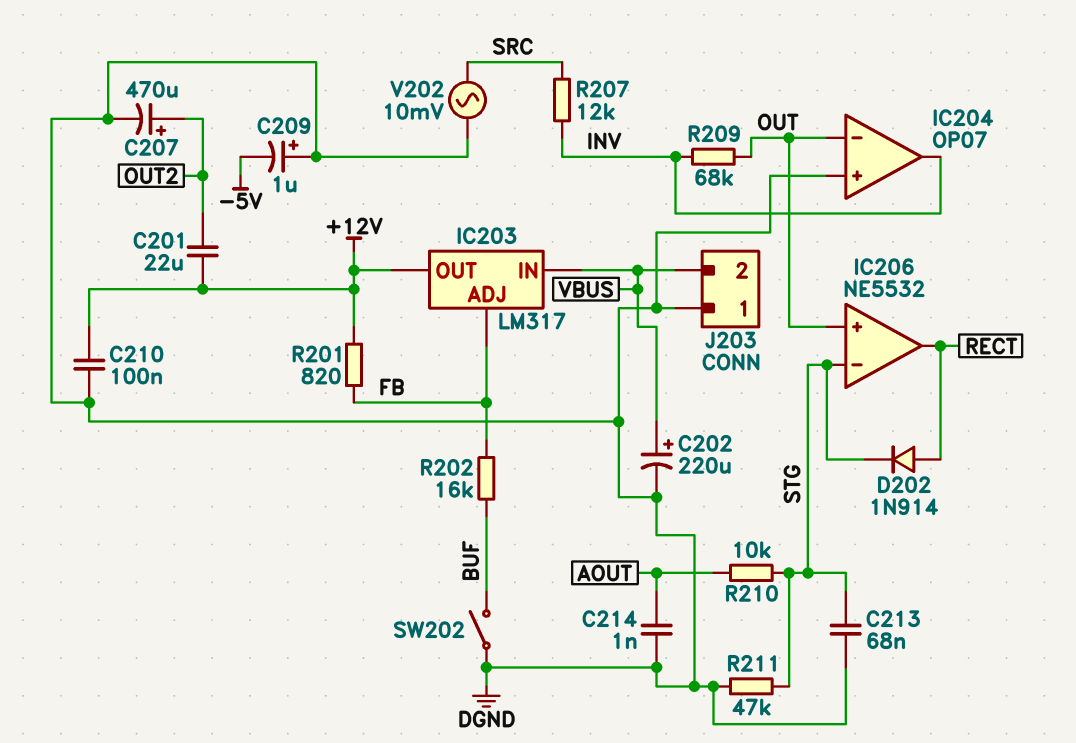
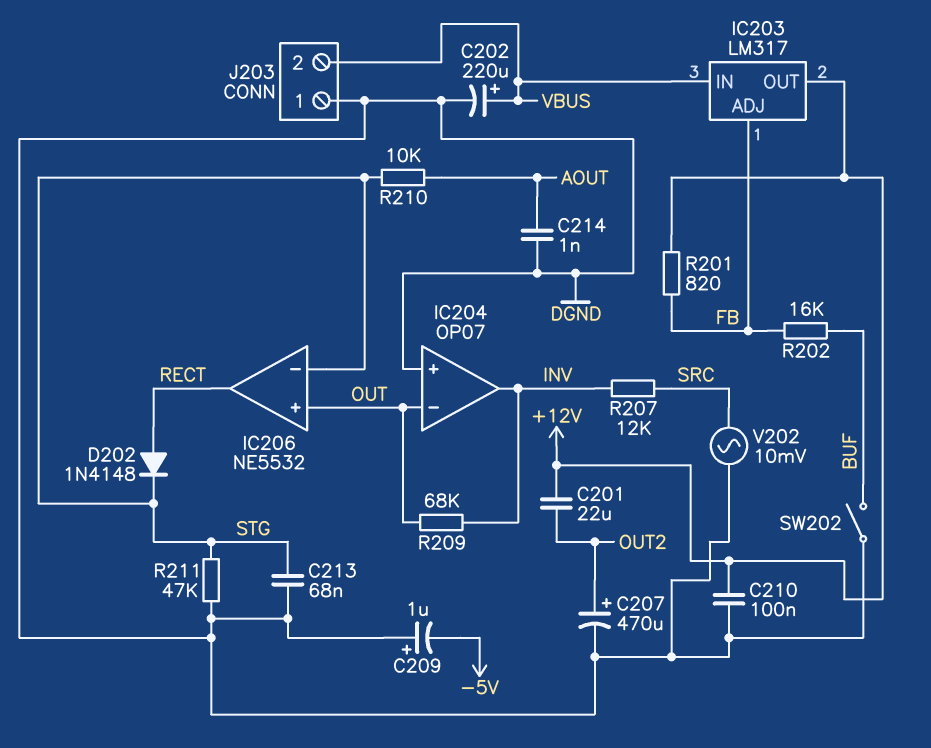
D202: diode 1N914 (A RECT, K STG) -> diode 1N4148 (A RECT, K STG)

